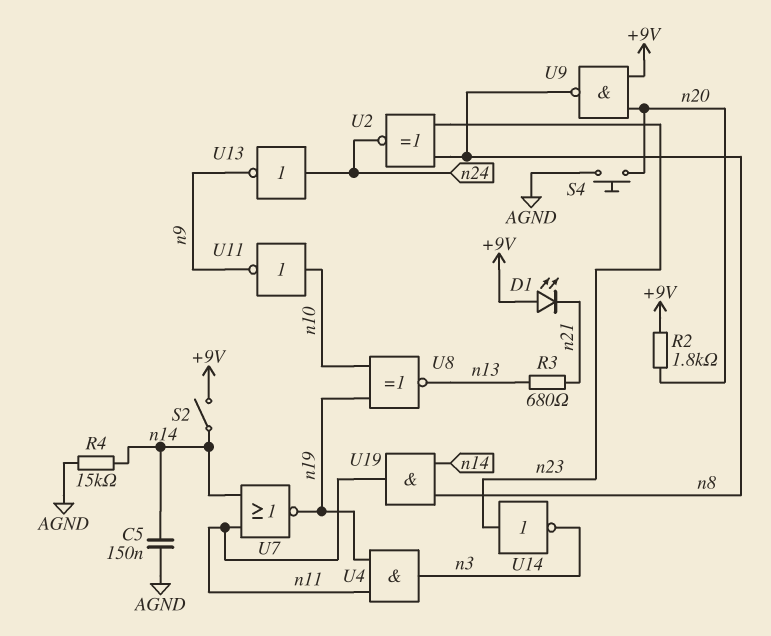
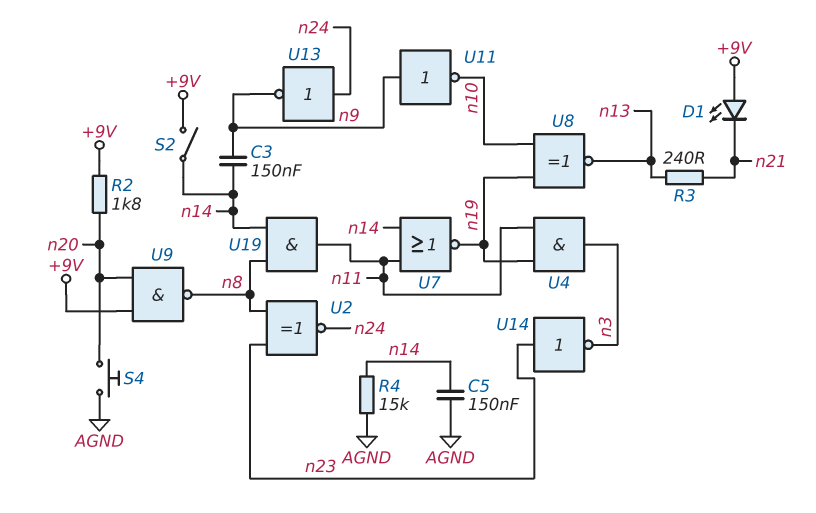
C3: none -> 150nF (n9, n14)
R3: 680 (n13, n21) -> 240 (n13, n21)
U11: NOT (in n10, out n9) -> NOT (in n9, out n10)

